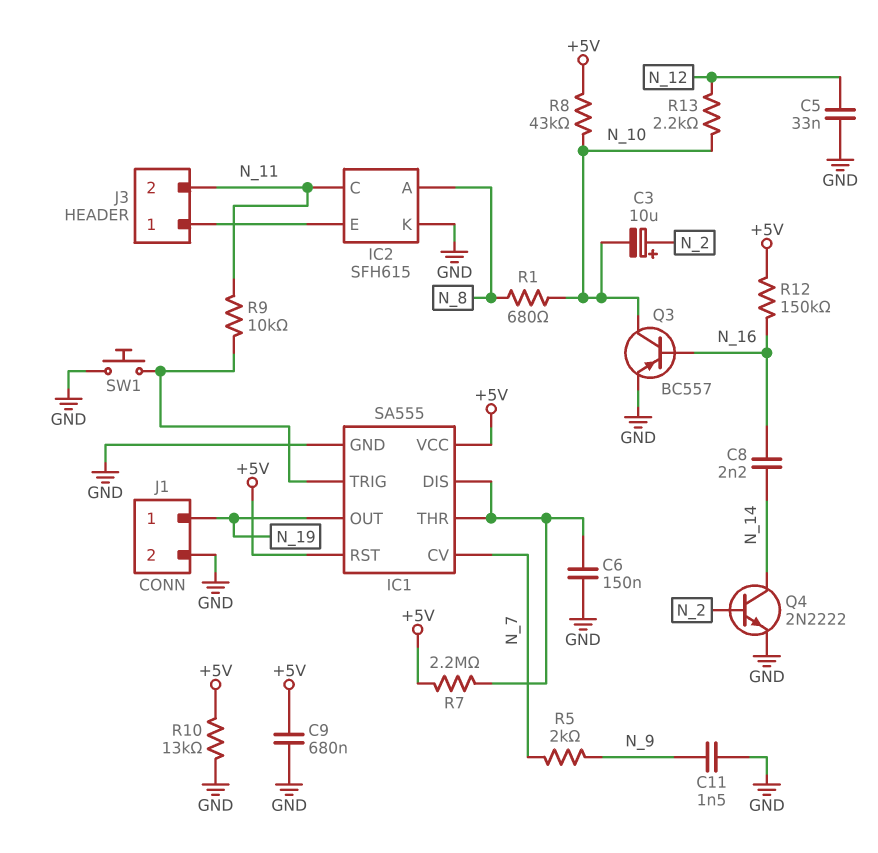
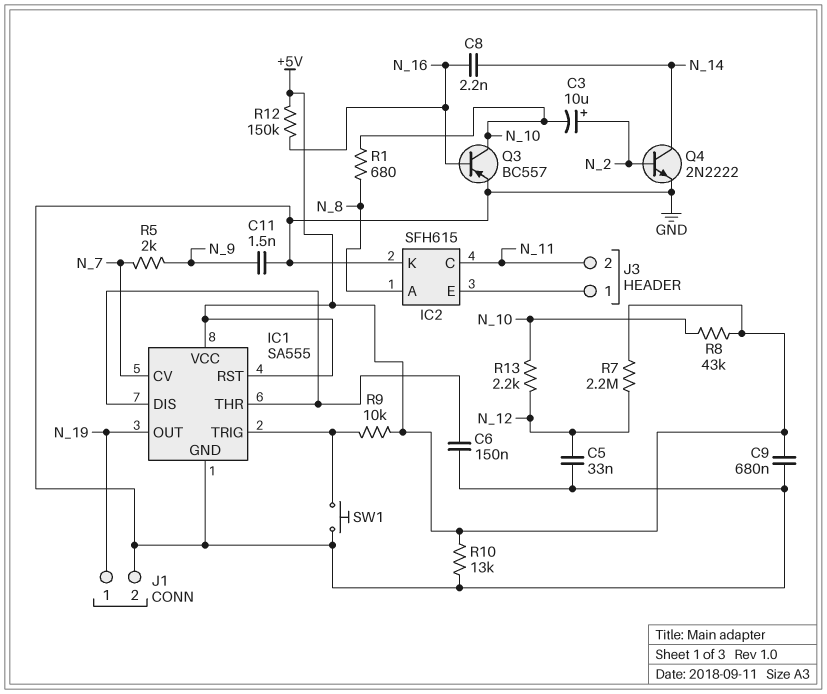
R7: 2.2M (+5V, IC1/DIS) -> 2.2M (+5V, N_12)
R9: 10k (IC1/TRIG, N_11) -> 10k (+5V, IC1/TRIG)

